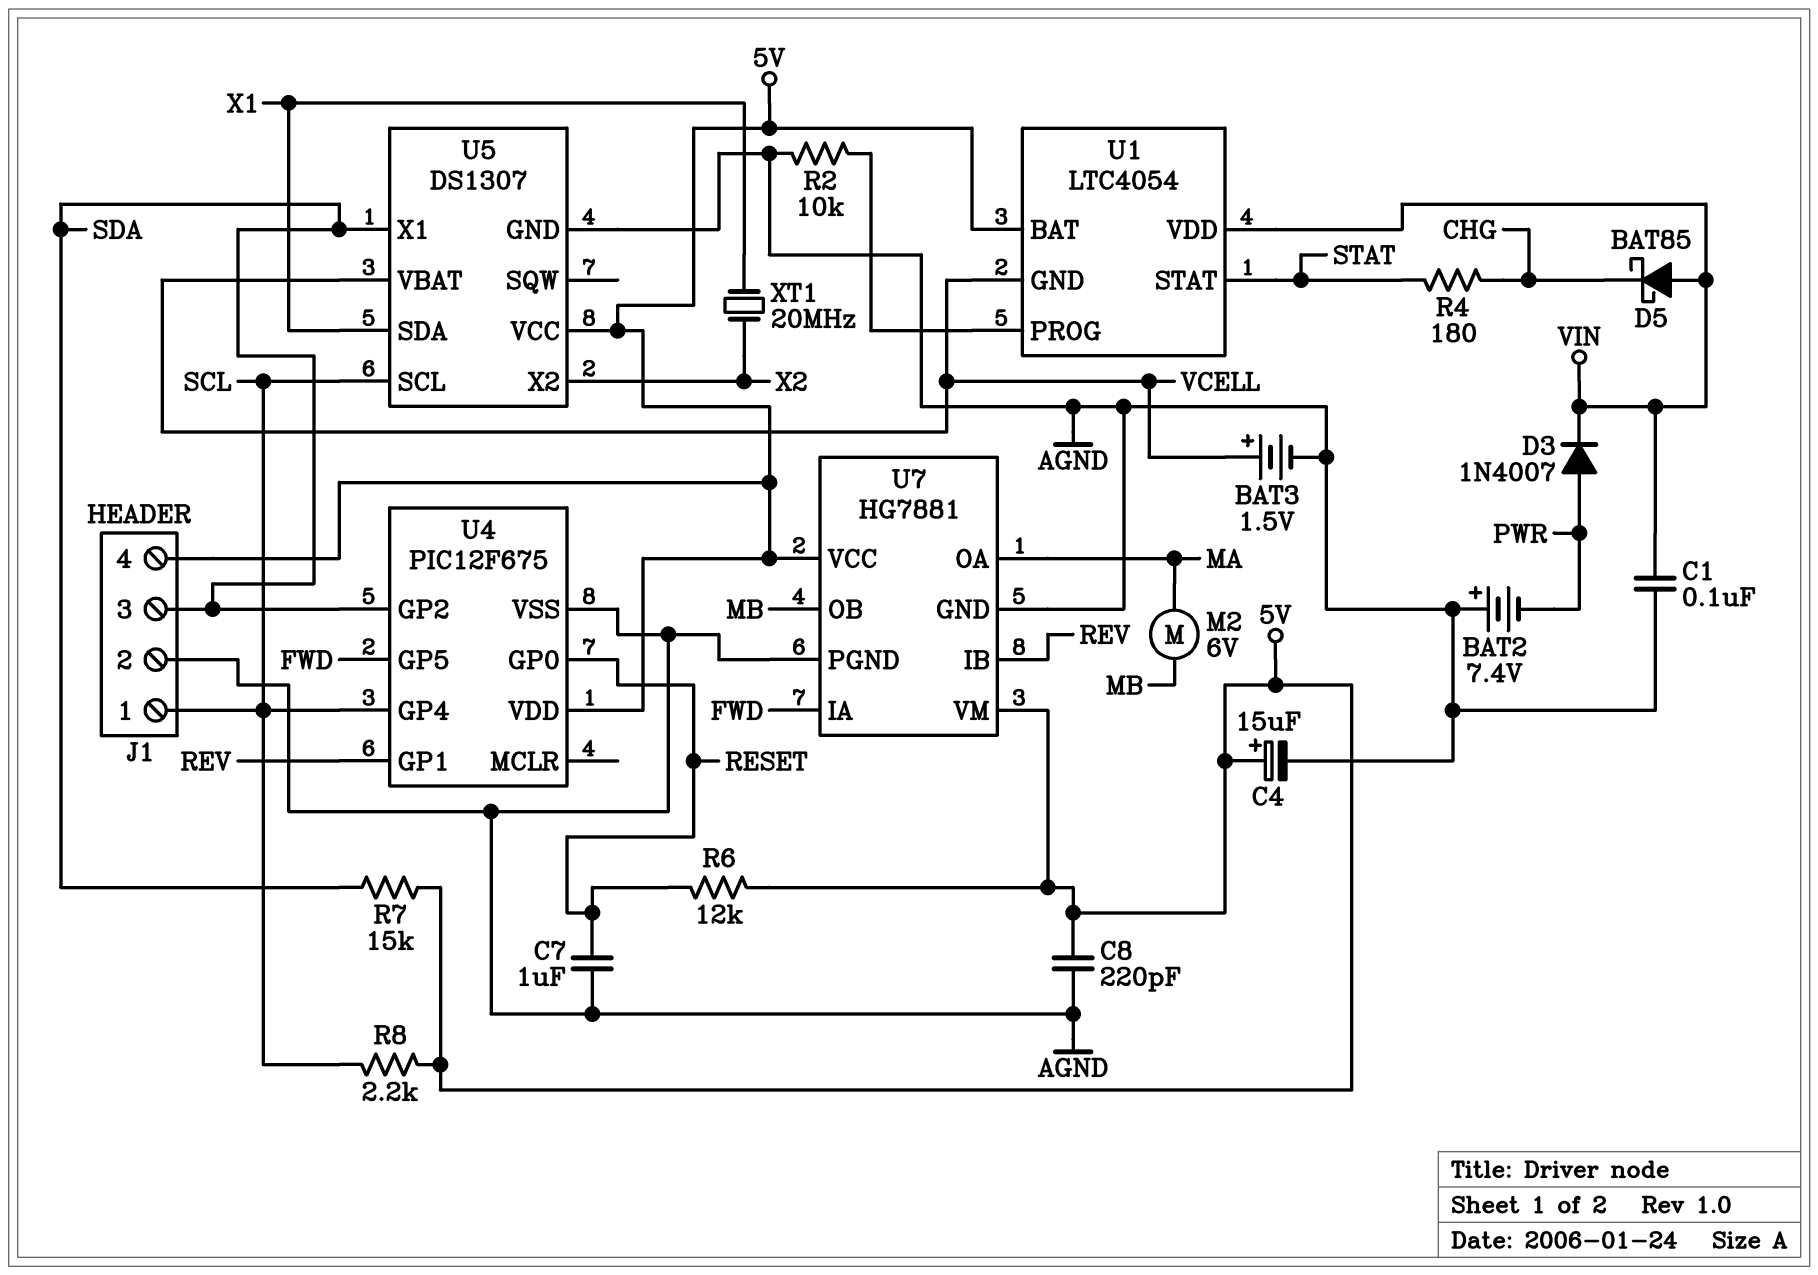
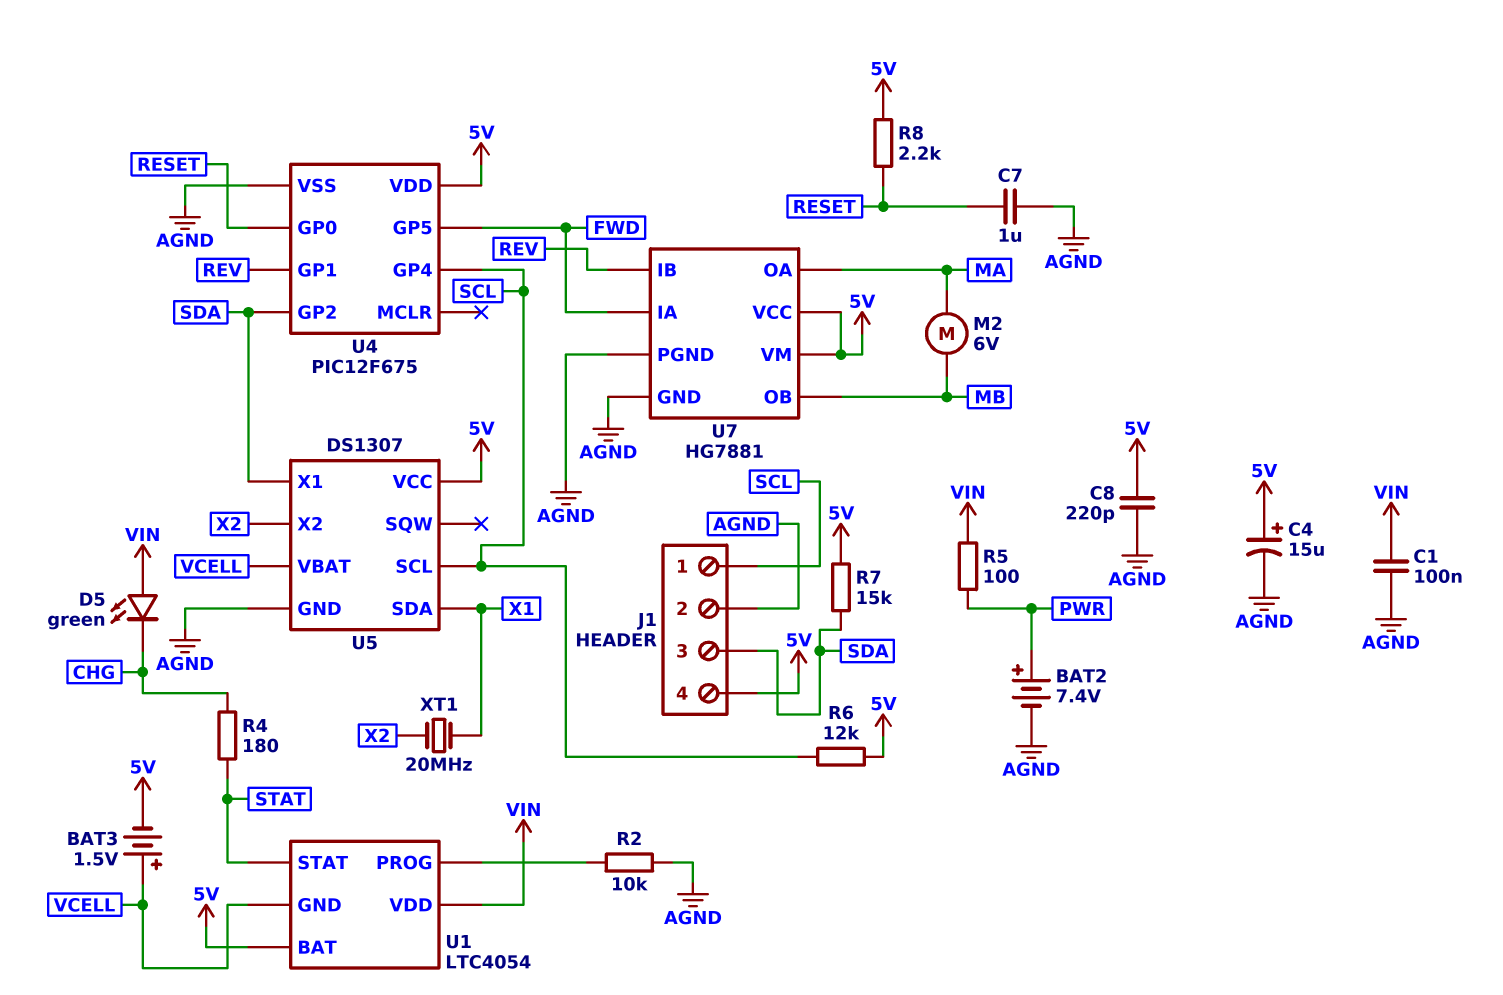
BAT2: 7.4V (plus AGND, minus PWR) -> 7.4V (plus PWR, minus AGND)
BAT3: 1.5V (plus VCELL, minus AGND) -> 1.5V (plus VCELL, minus 5V)
D3: diode 1N4007 (A PWR, K VIN) -> none
D5: schottky BAT85 (A VIN, K CHG) -> LED green (A VIN, K CHG)
R5: none -> 100 (PWR, VIN)
R6: 12k (5V, RESET) -> 12k (5V, SCL)
R8: 2.2k (5V, SCL) -> 2.2k (5V, RESET)

